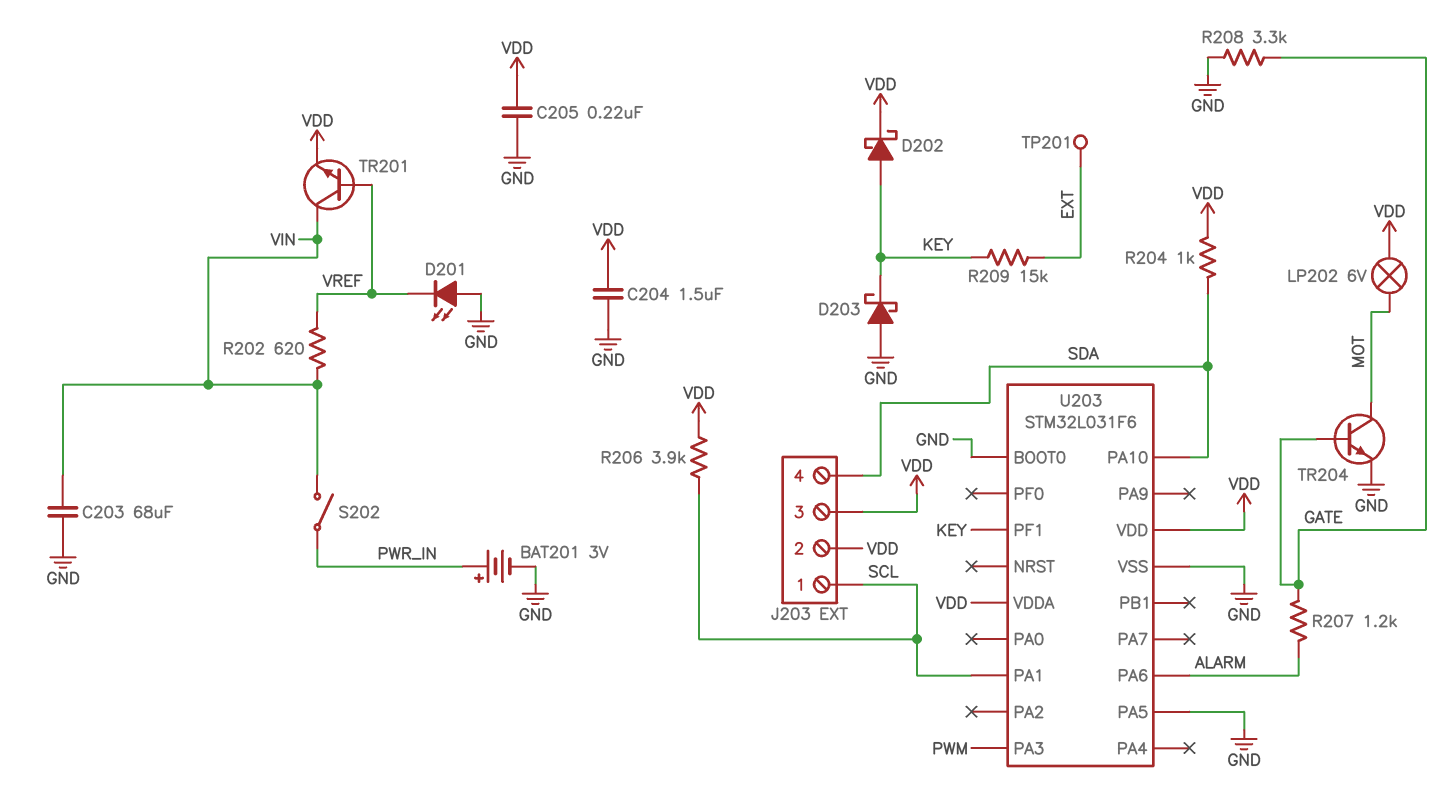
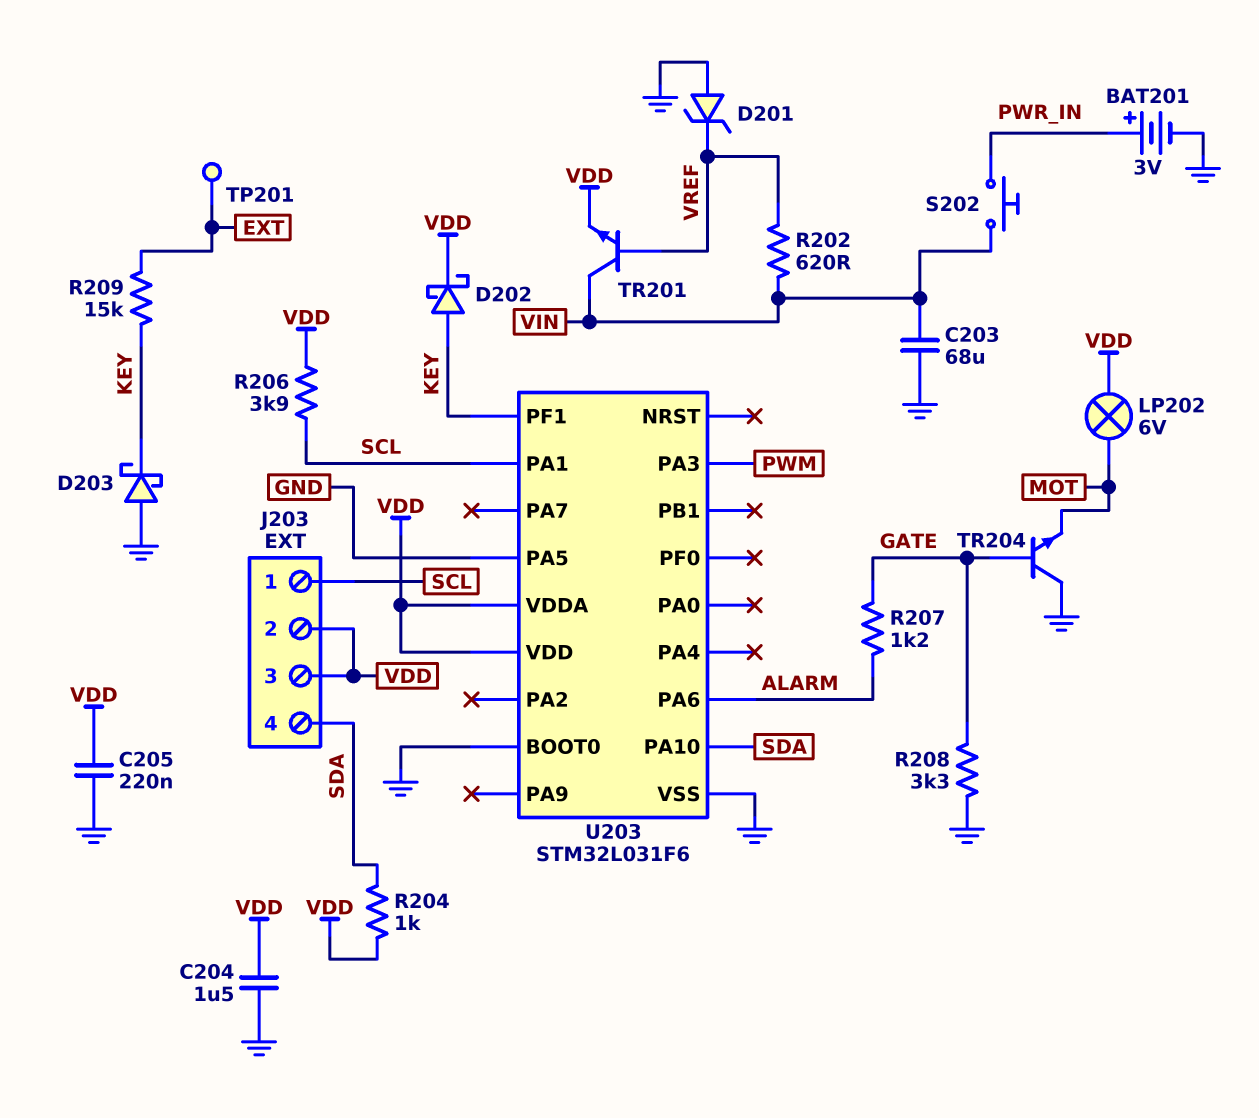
D201: LED (A GND, K VREF) -> zener (A GND, K VREF)
S202: switch (PWR_IN, VIN) -> button (PWR_IN, VIN)
TR204: NPN (B GATE, C MOT, E GND) -> NPN (B GATE, C GND, E MOT)

